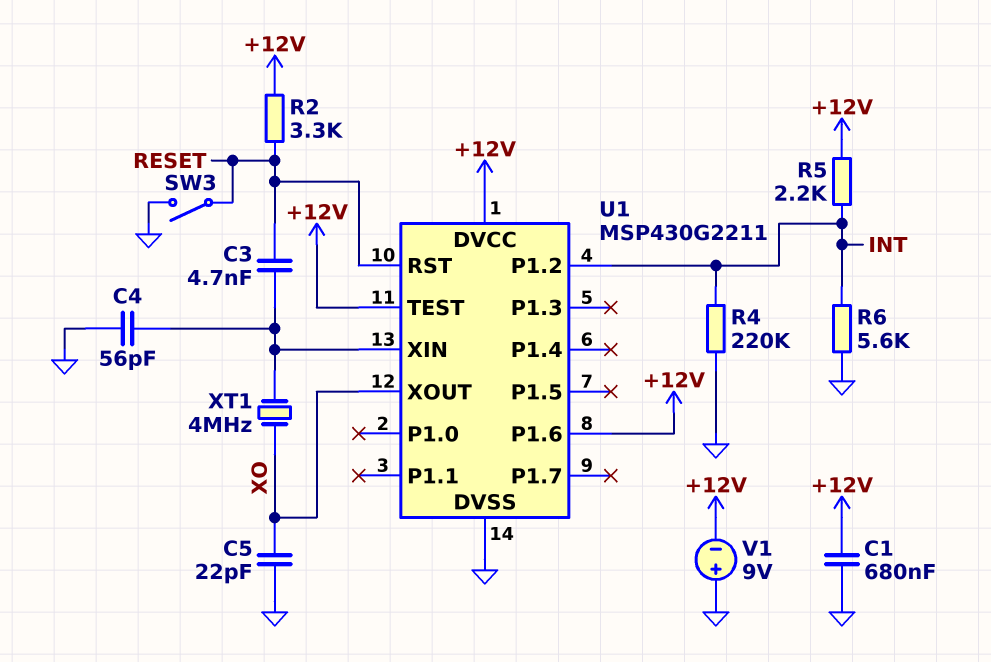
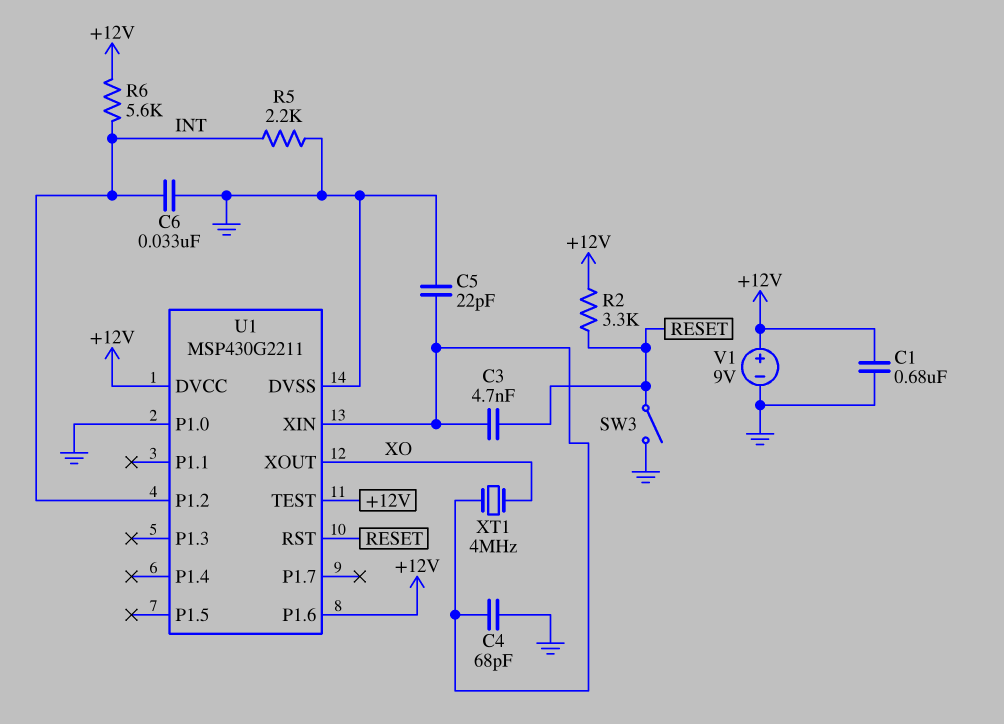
C4: 56pF (GND, U1/XIN) -> 68pF (GND, U1/XIN)
C5: 22pF (GND, XO) -> 22pF (GND, U1/XIN)
C6: none -> 33nF (GND, INT)
R4: 220k (GND, INT) -> none
R5: 2.2k (+12V, INT) -> 2.2k (GND, INT)
R6: 5.6k (GND, INT) -> 5.6k (+12V, INT)
U1 pin P1.0: none -> GND
V1: 9V (plus GND, minus +12V) -> 9V (plus +12V, minus GND)

